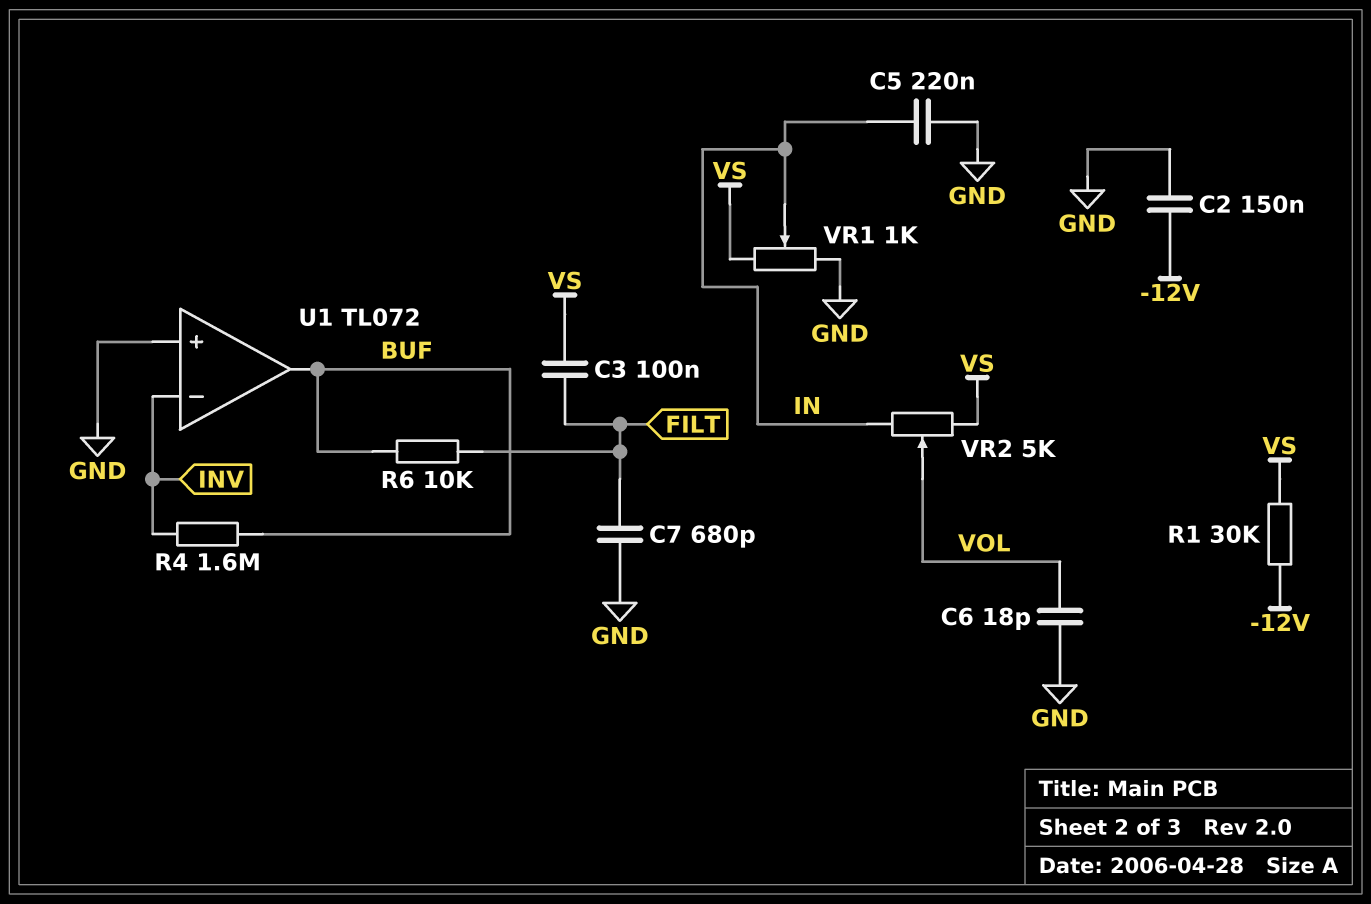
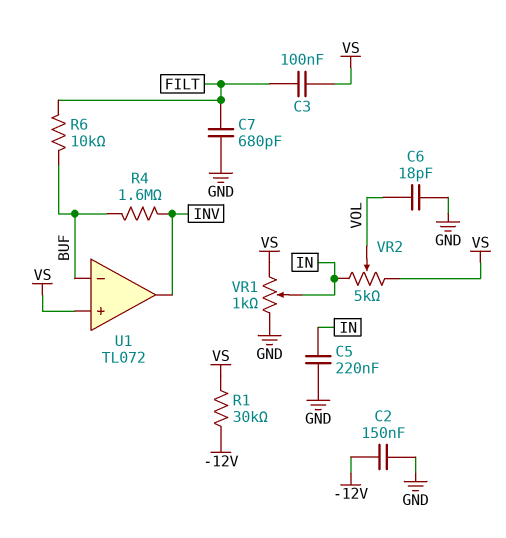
U1 pin in+: GND -> VS
U1 pin in-: INV -> BUF
U1 pin out: BUF -> INV

